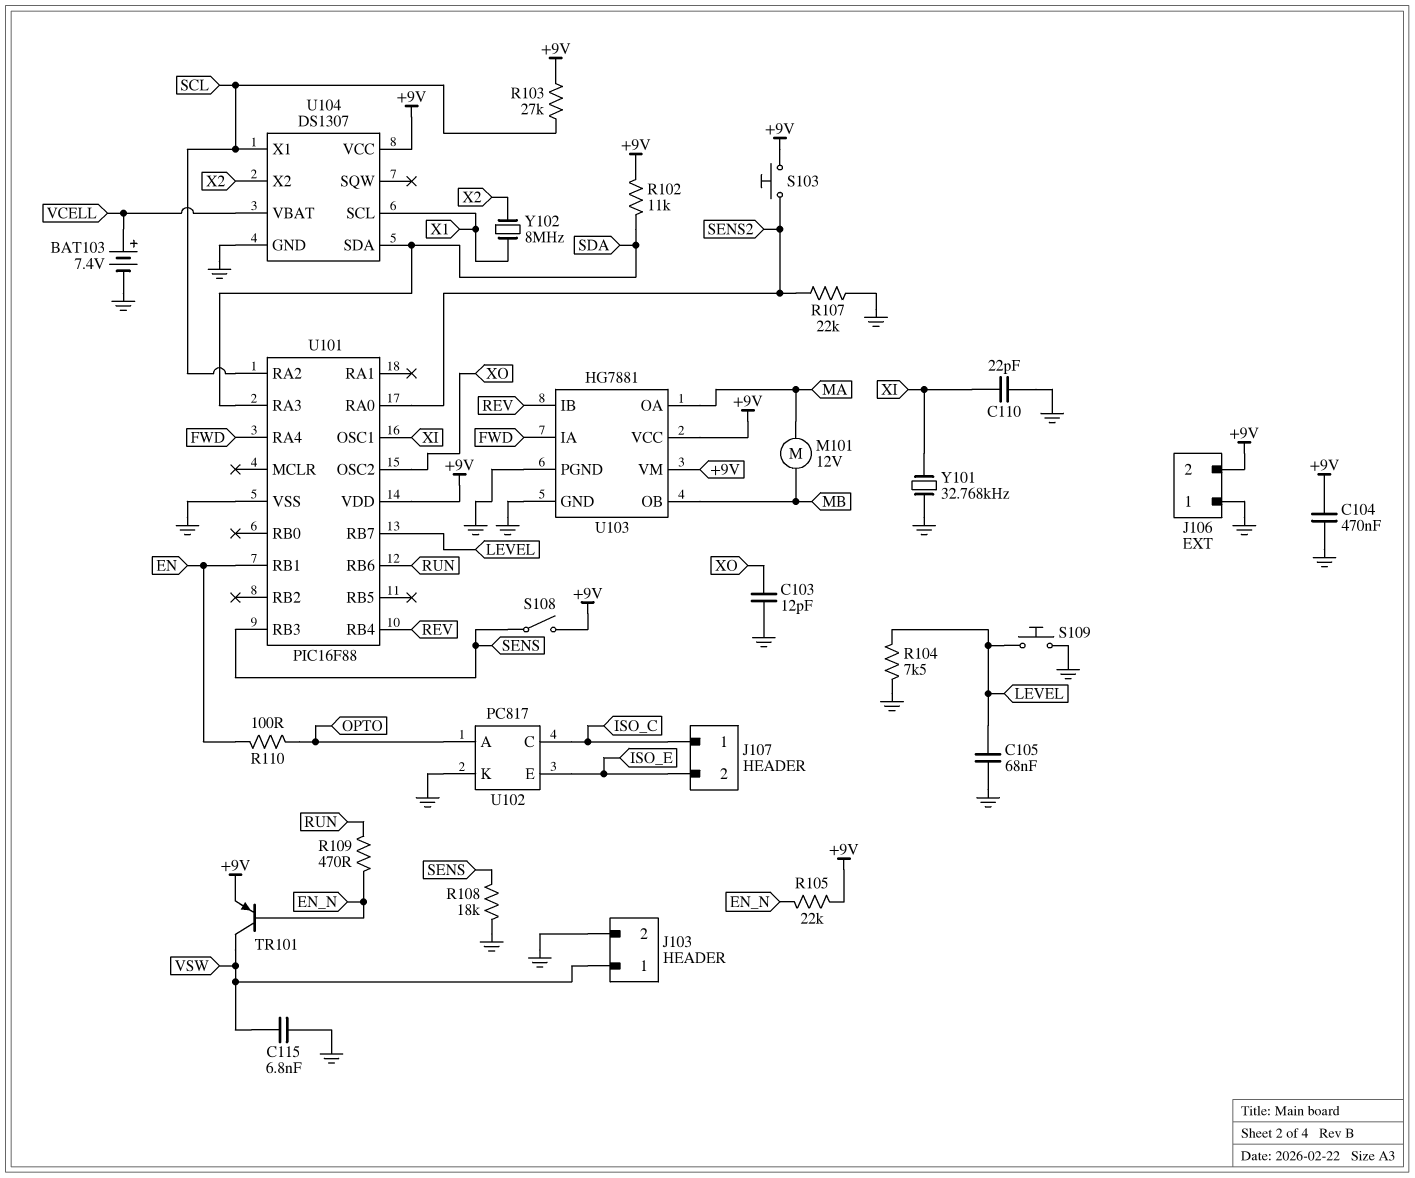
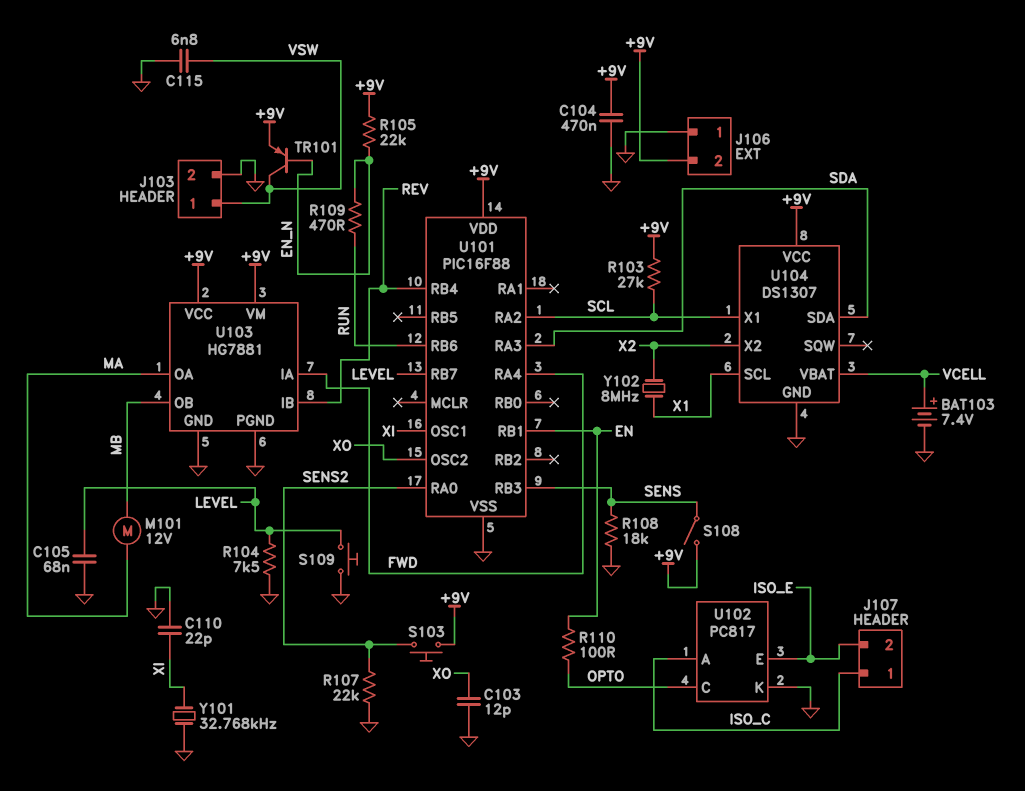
R102: 11k (+9V, SDA) -> none
U102 pin A: OPTO -> ISO_C
U102 pin C: ISO_C -> OPTO

